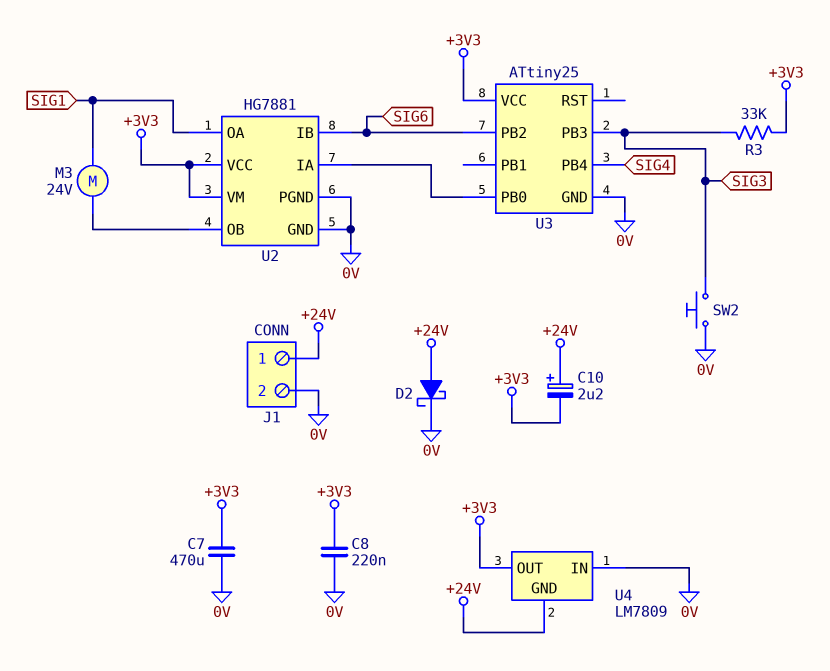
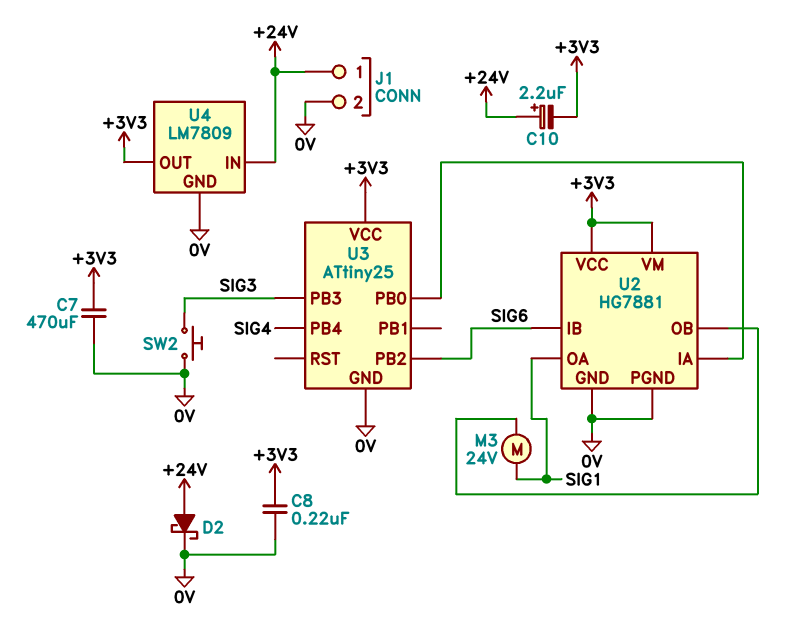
R3: 33k (+3V3, SIG3) -> none
U4 pin GND: +24V -> 0V
U4 pin IN: 0V -> +24V

